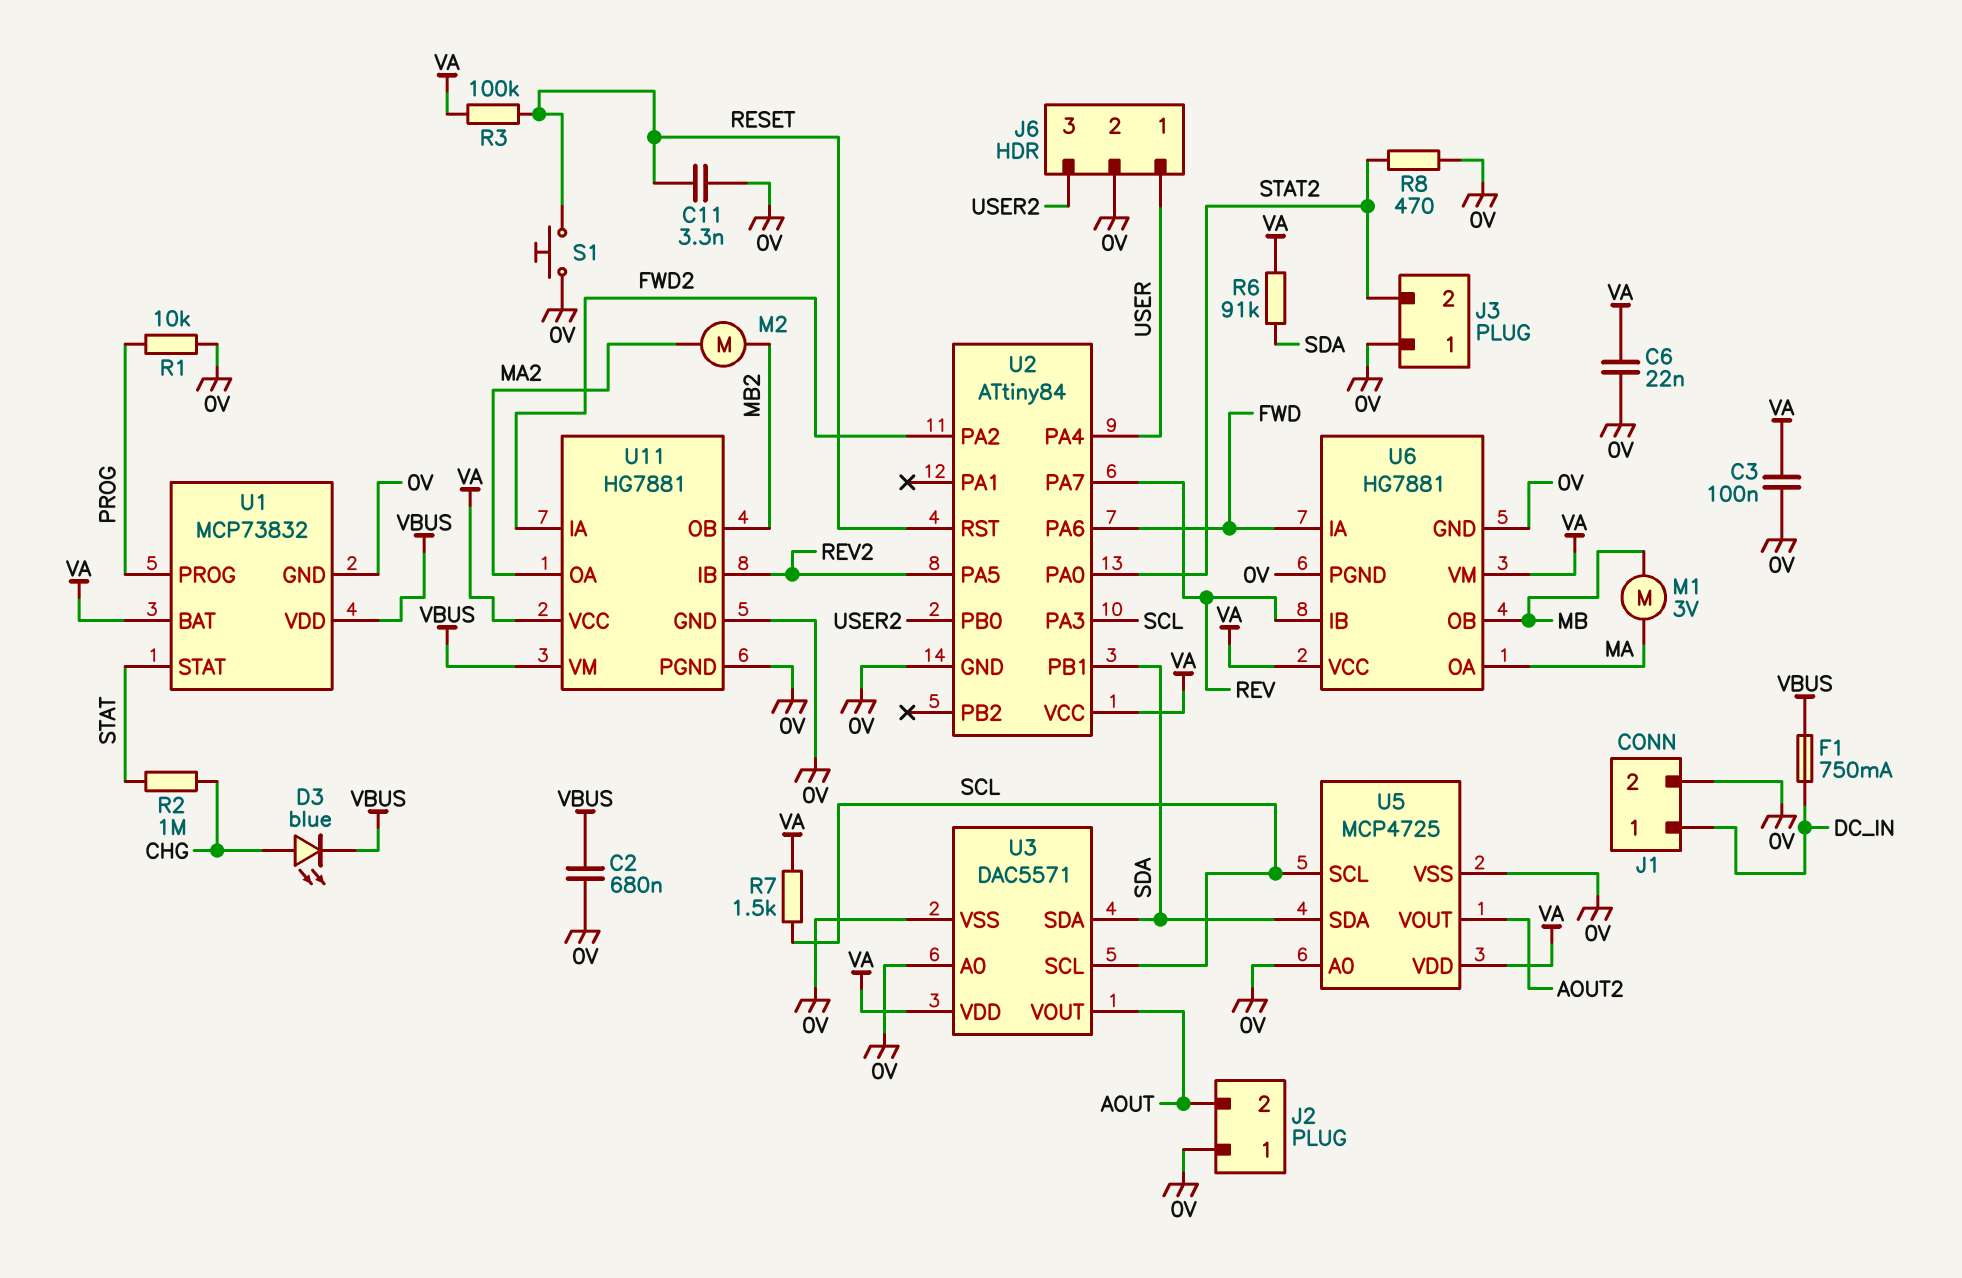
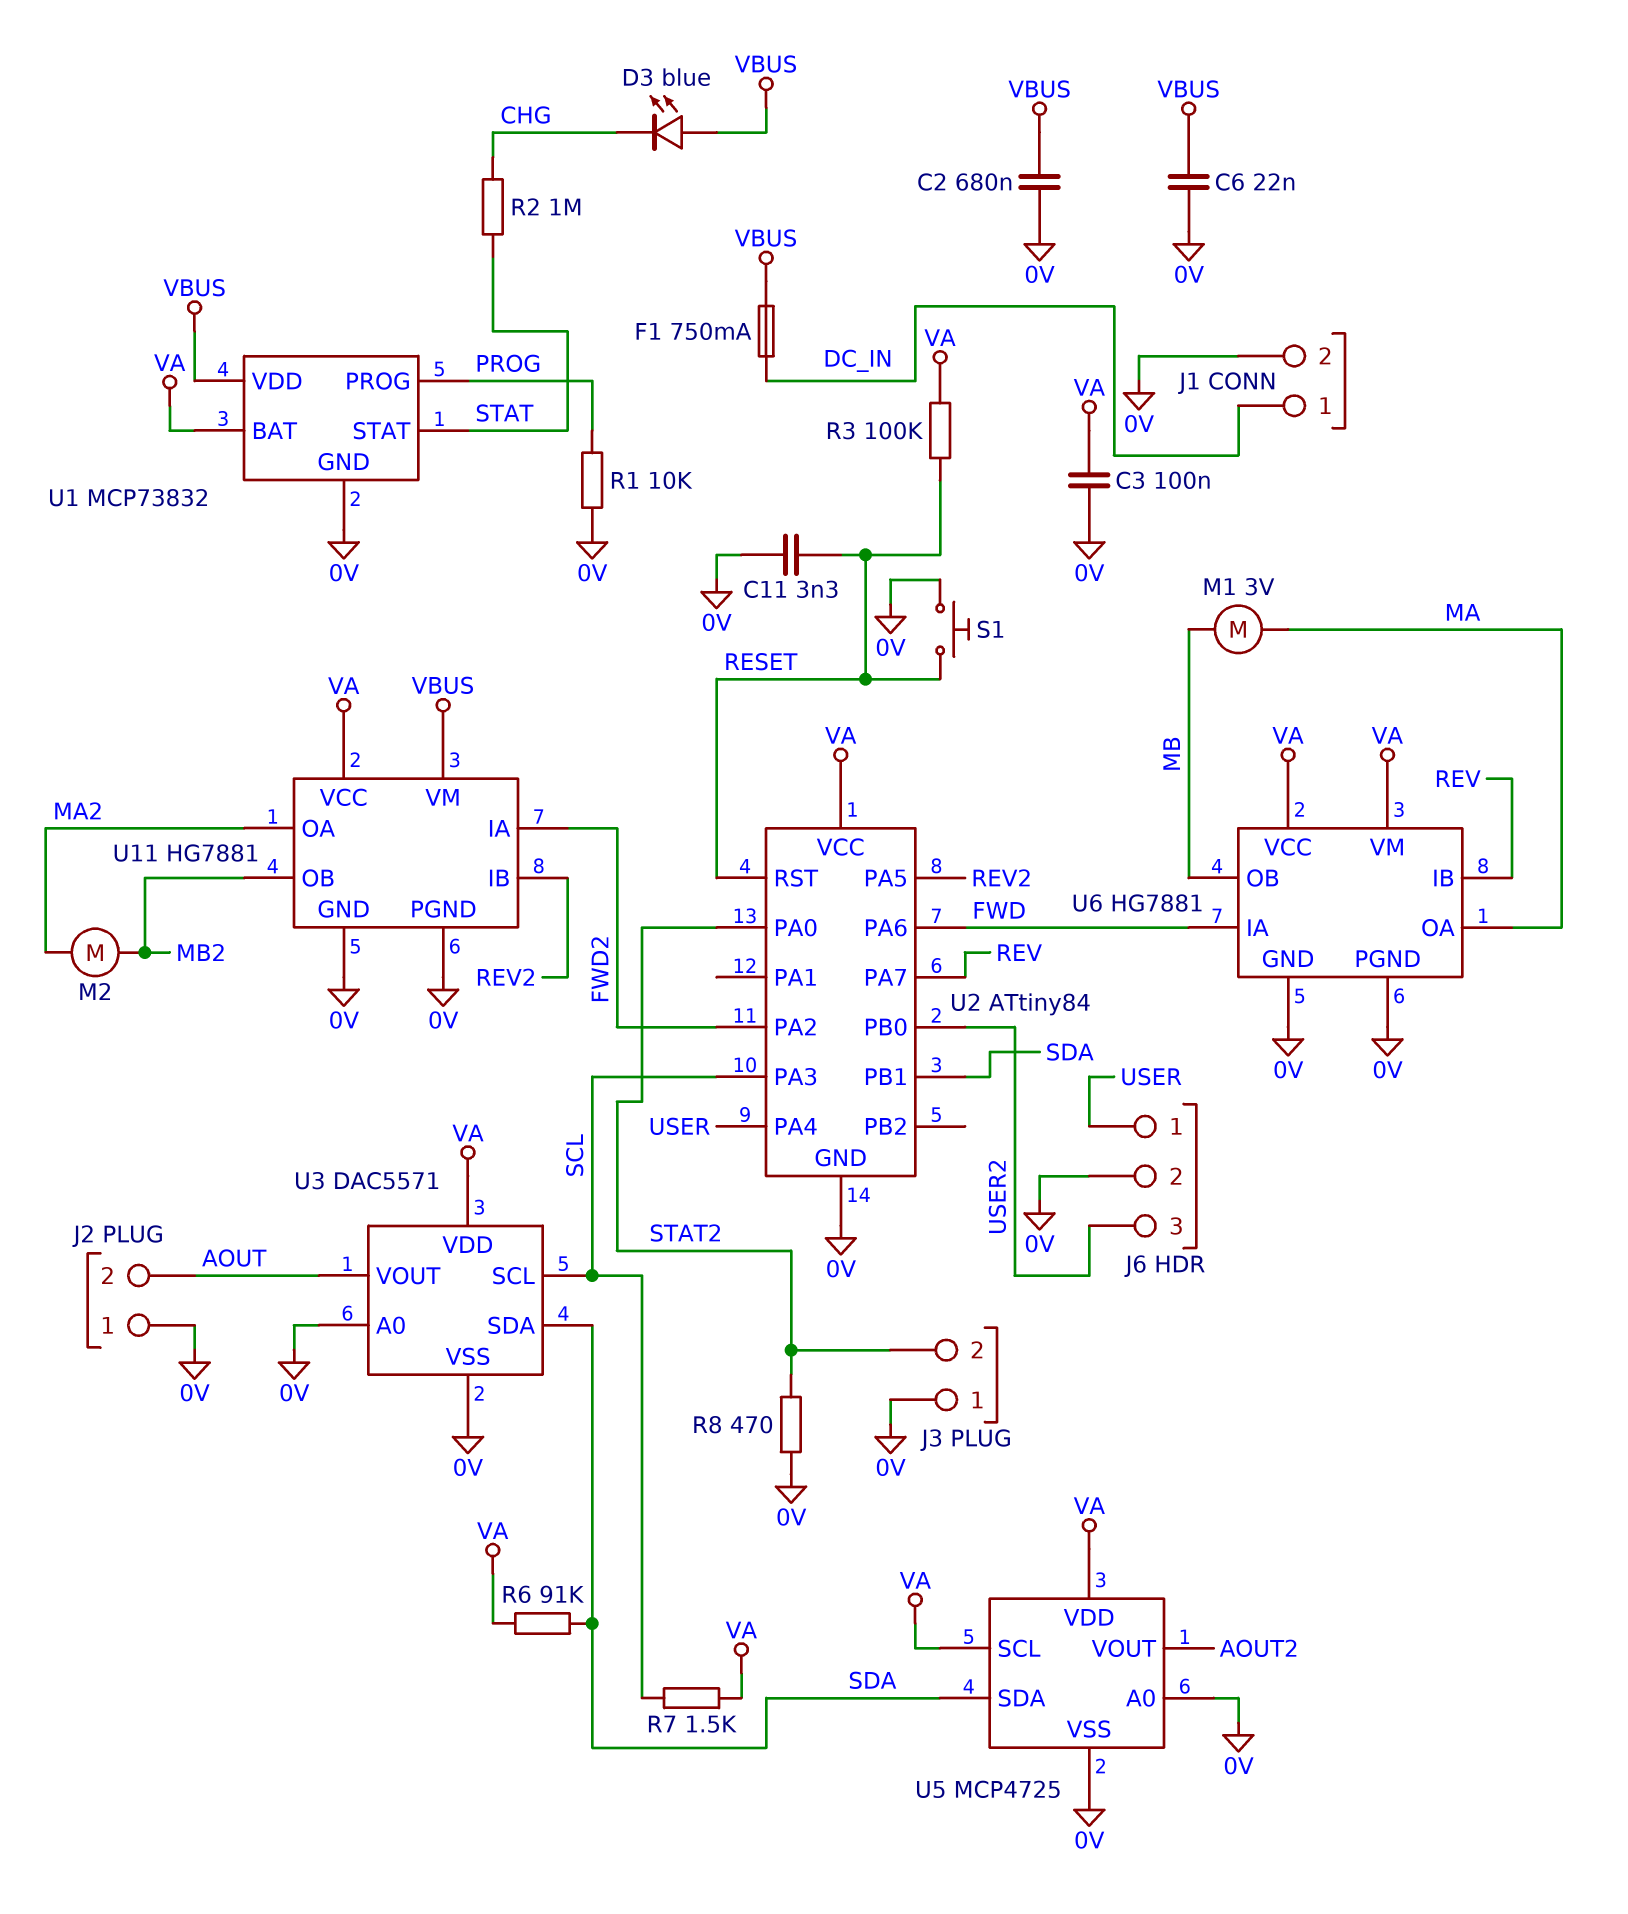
C6: 22nF (0V, VA) -> 22nF (0V, VBUS)
D3: LED blue (A CHG, K VBUS) -> LED blue (A VBUS, K CHG)
U5 pin SCL: SCL -> VA

